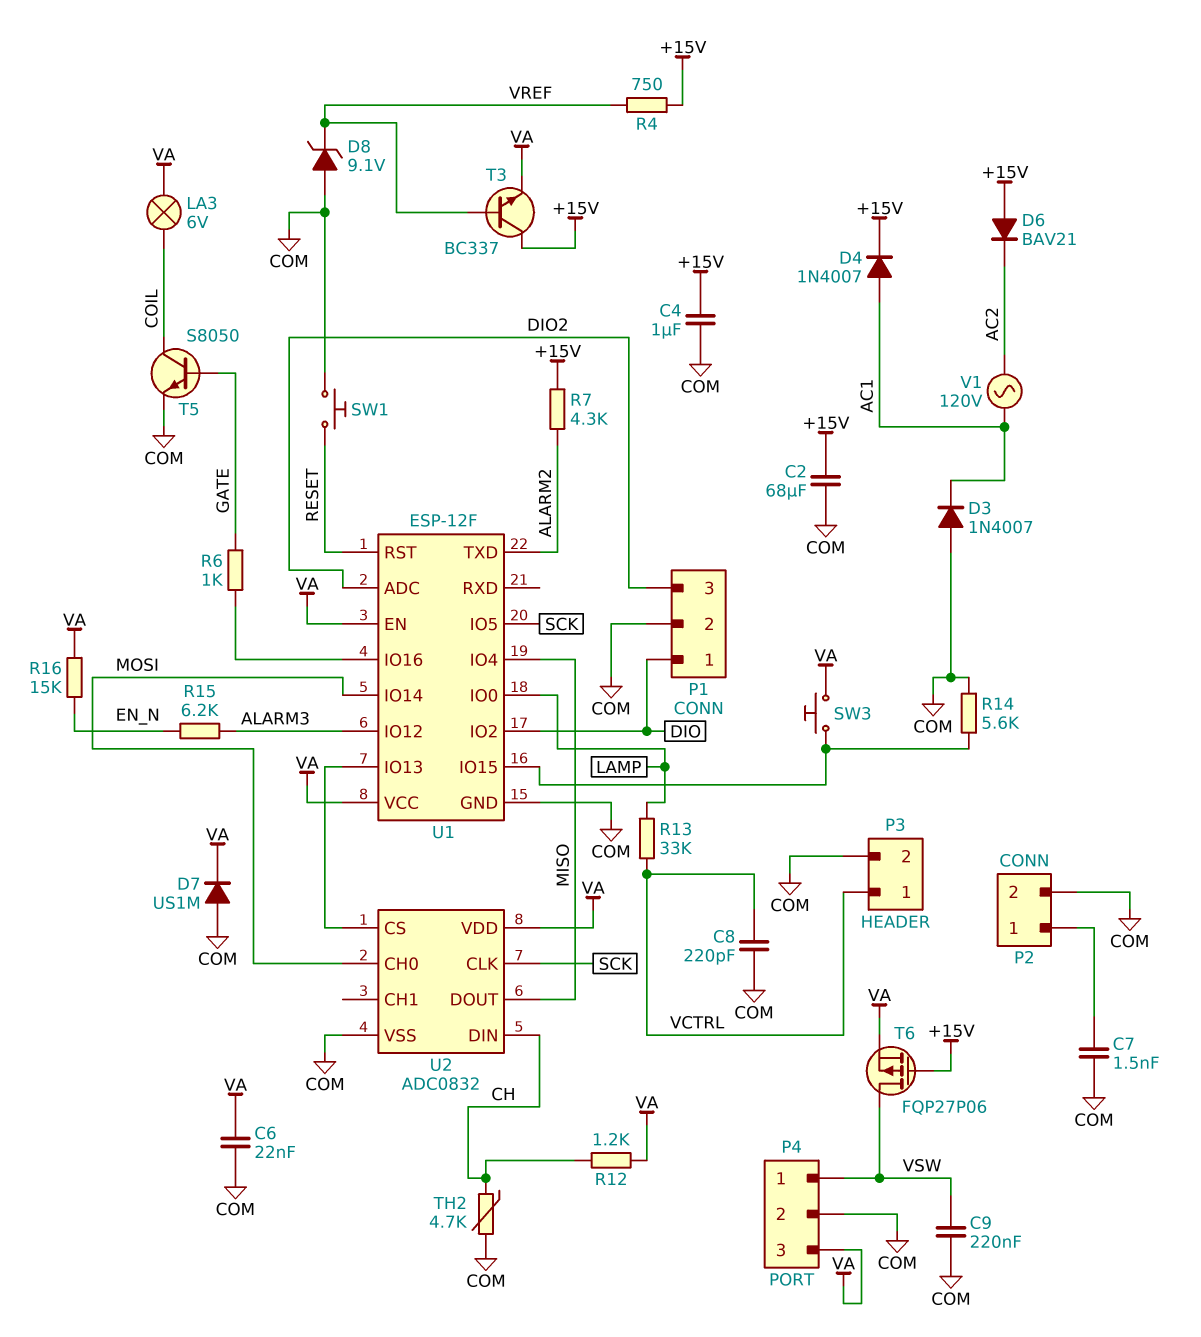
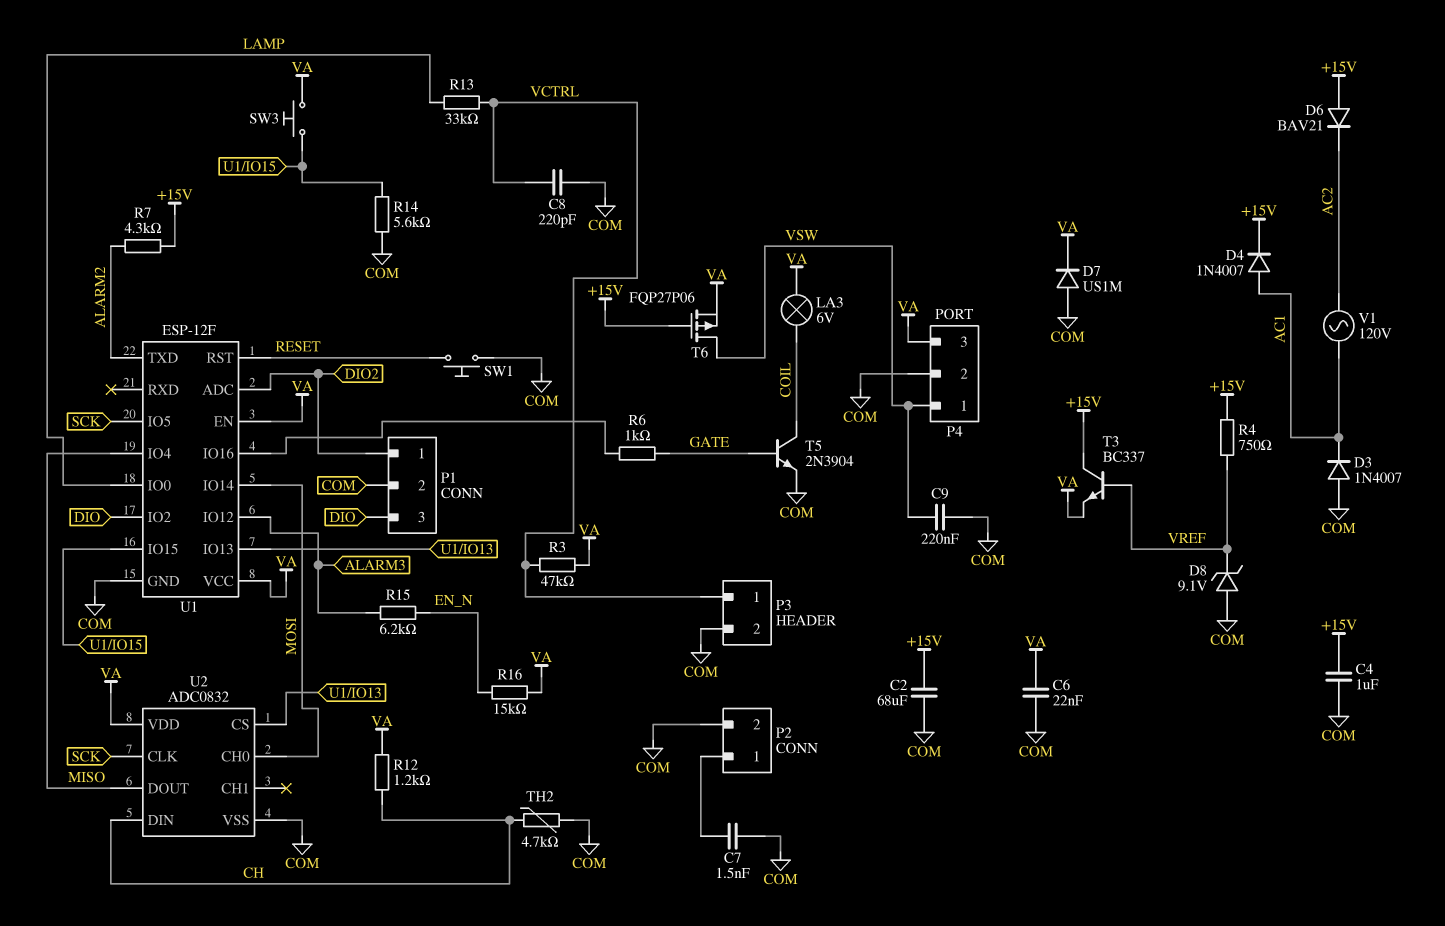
P1 pin 1: DIO -> DIO2
P1 pin 3: DIO2 -> DIO
R3: none -> 47k (VA, VCTRL)
T5: NPN S8050 (B GATE, C COIL, E COM) -> NPN 2N3904 (B GATE, C COIL, E COM)

